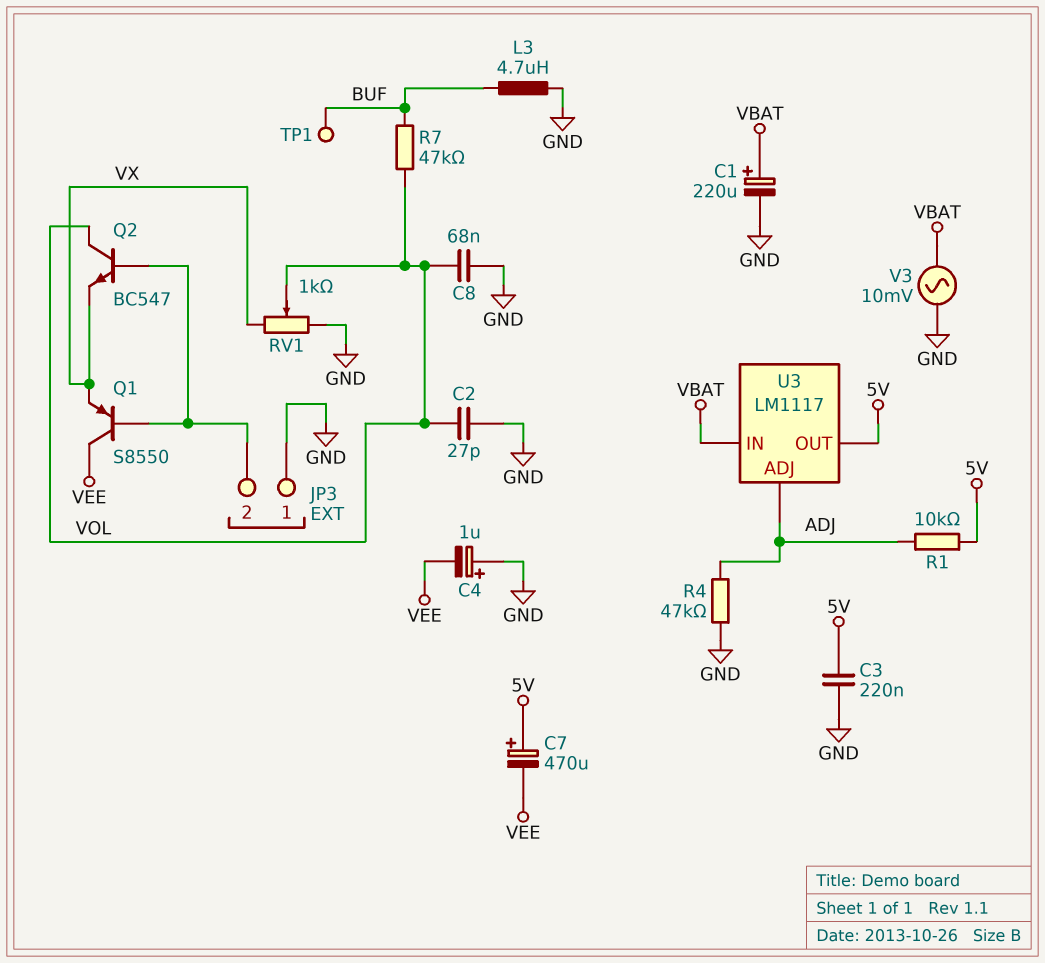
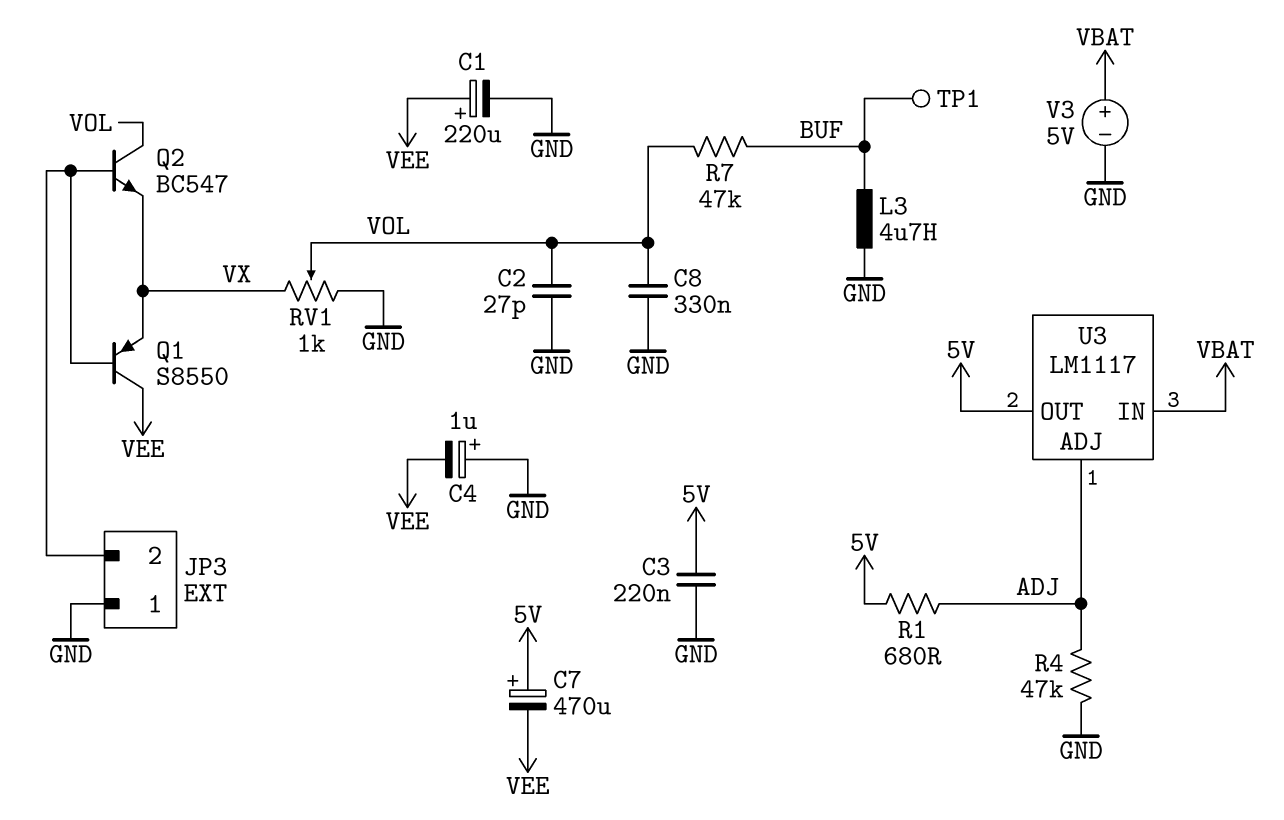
C1: 220uF (plus VBAT, minus GND) -> 220uF (plus VEE, minus GND)
C8: 68nF (GND, VOL) -> 330nF (GND, VOL)
R1: 10k (5V, ADJ) -> 680 (5V, ADJ)
V3: AC 10mV (GND, VBAT) -> 5V (plus VBAT, minus GND)

